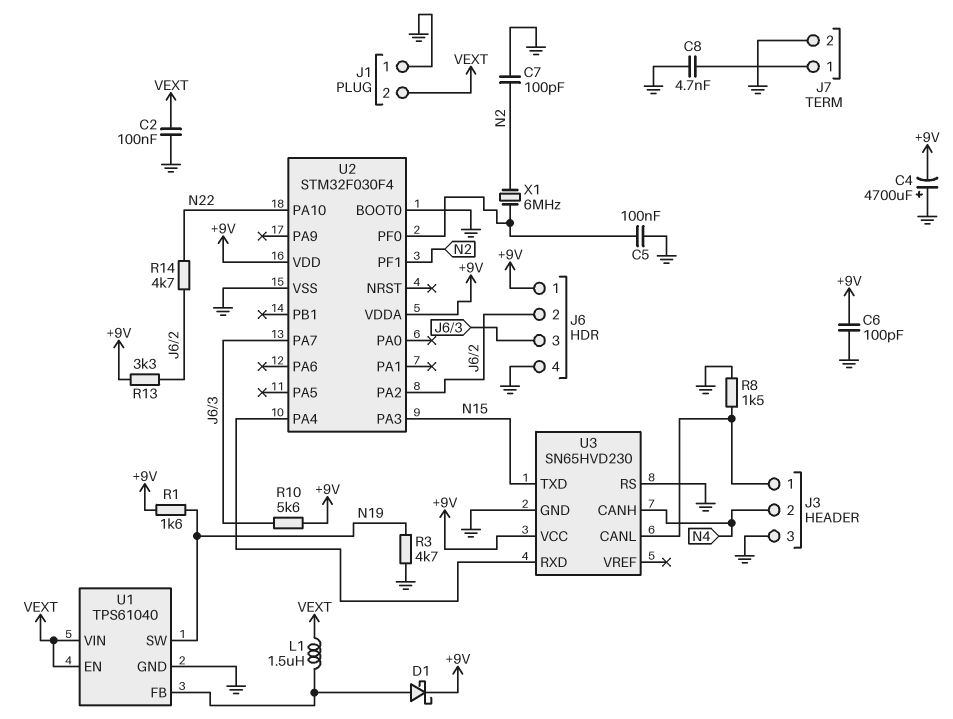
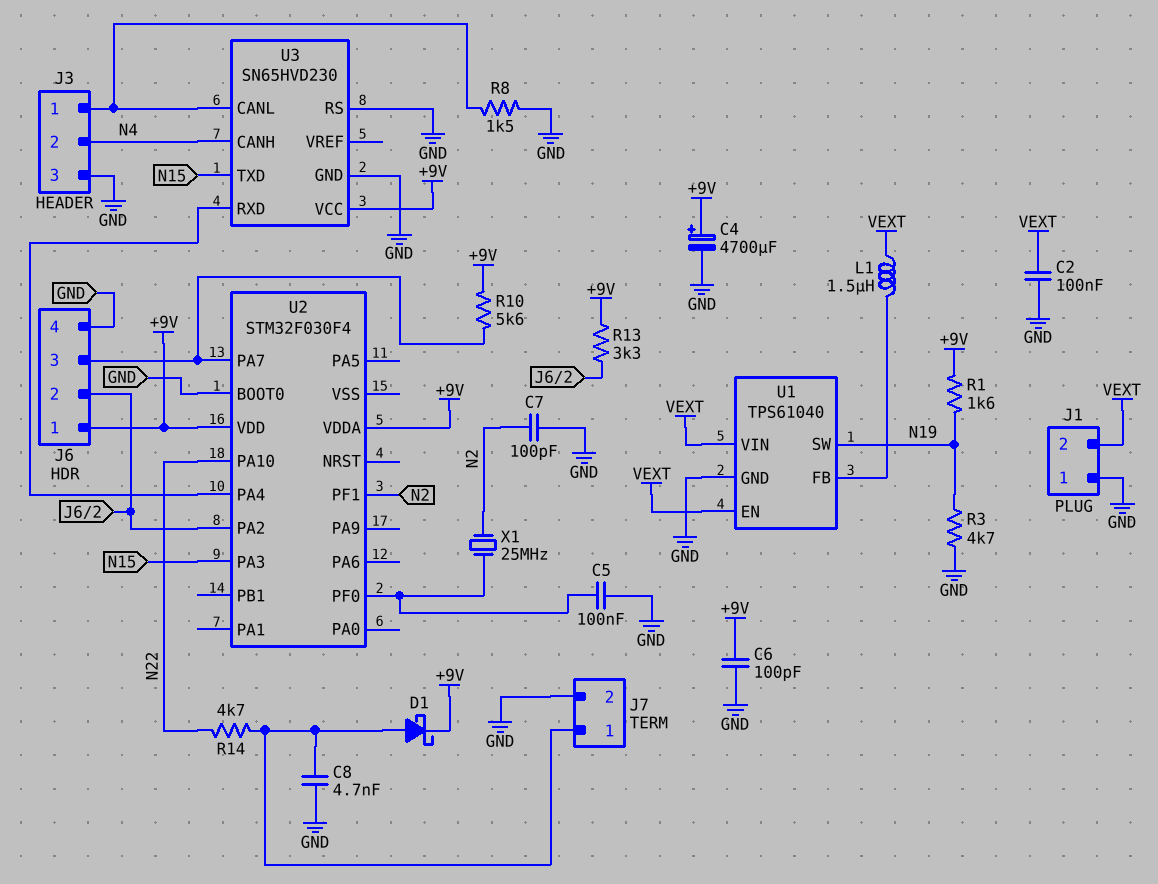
C4: 4700uF (plus GND, minus +9V) -> 4700uF (plus +9V, minus GND)
D1: schottky (A U1/FB, K +9V) -> schottky (A J7/1, K +9V)
R14: 4.7k (J6/2, N22) -> 4.7k (J7/1, N22)
U2 pin VSS: GND -> none
X1: 6MHz (N2, U2/PF0) -> 25MHz (N2, U2/PF0)

